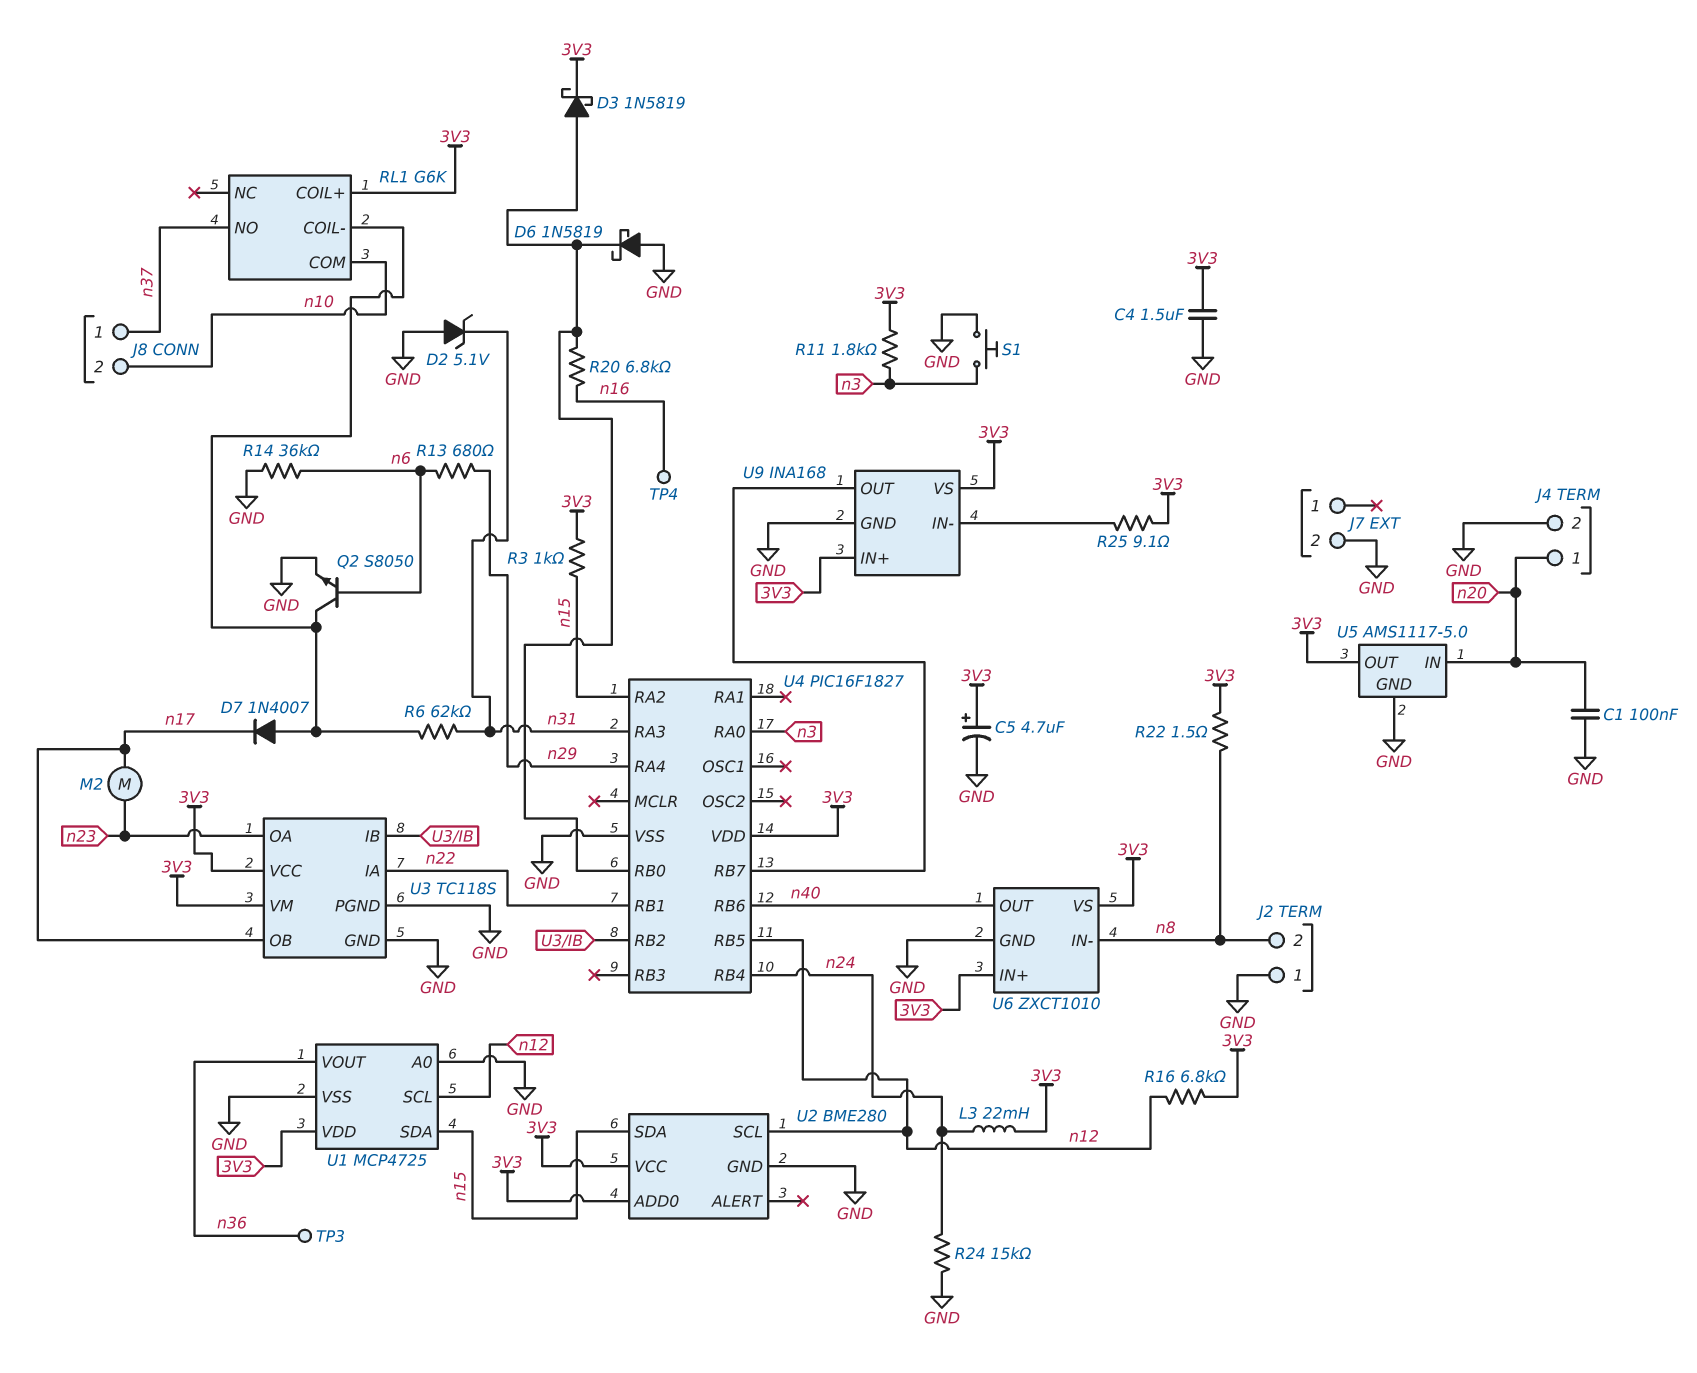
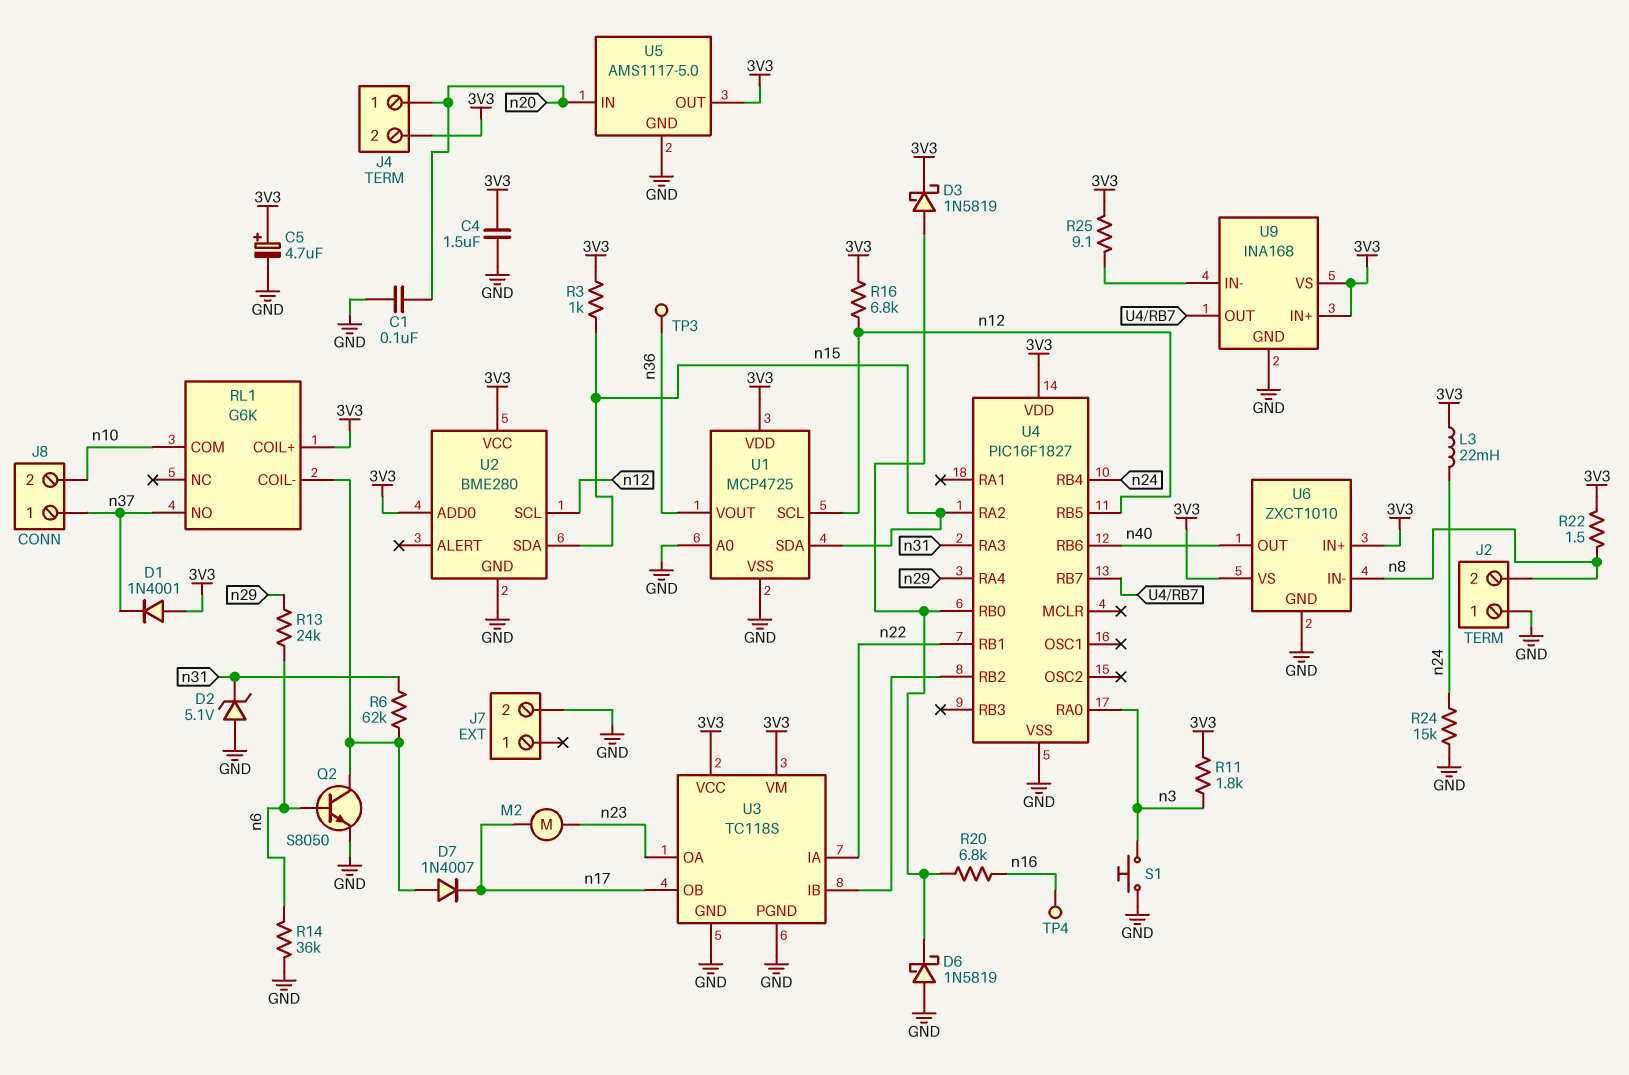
D1: none -> diode 1N4001 (A 3V3, K n37)
J4 pin 2: GND -> 3V3
R13: 680 (n6, n29) -> 24k (n6, n29)

